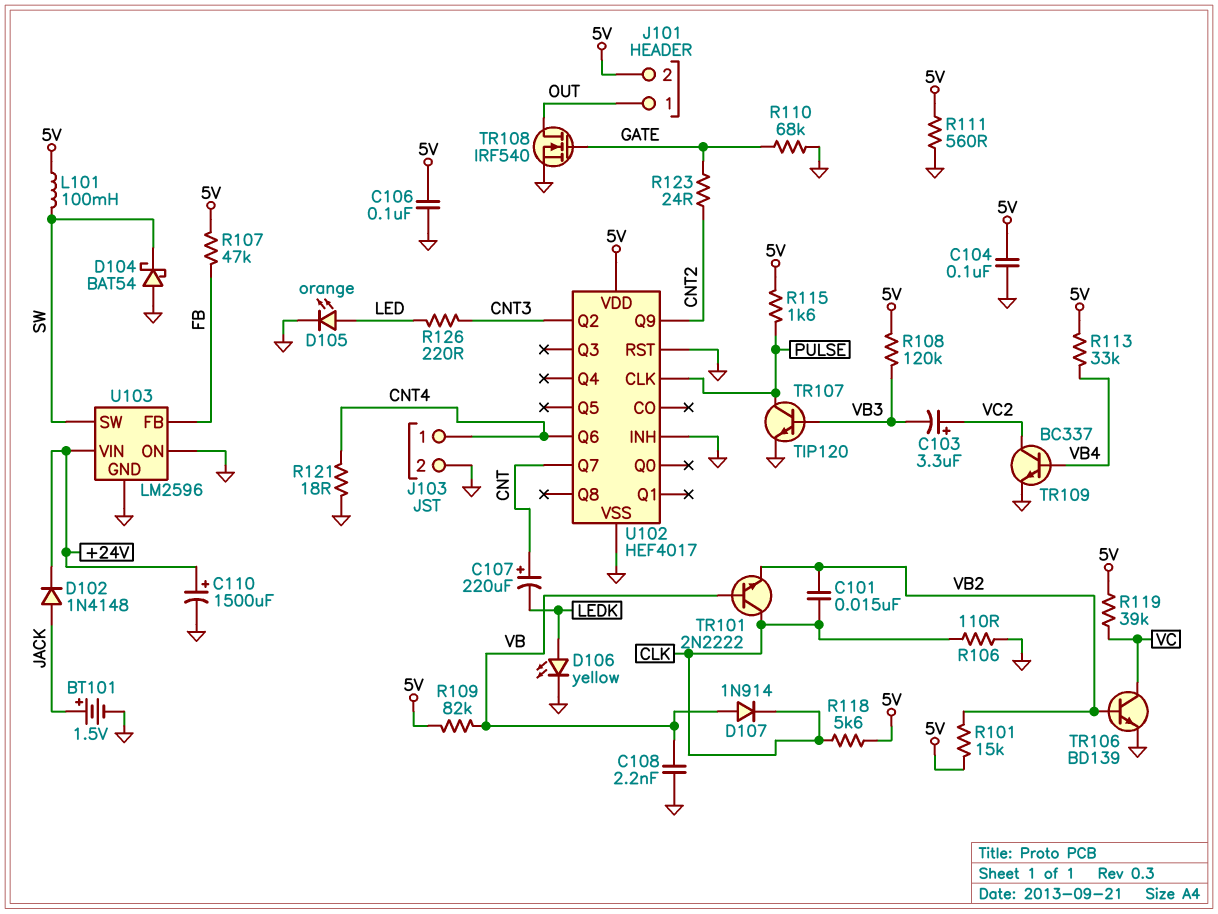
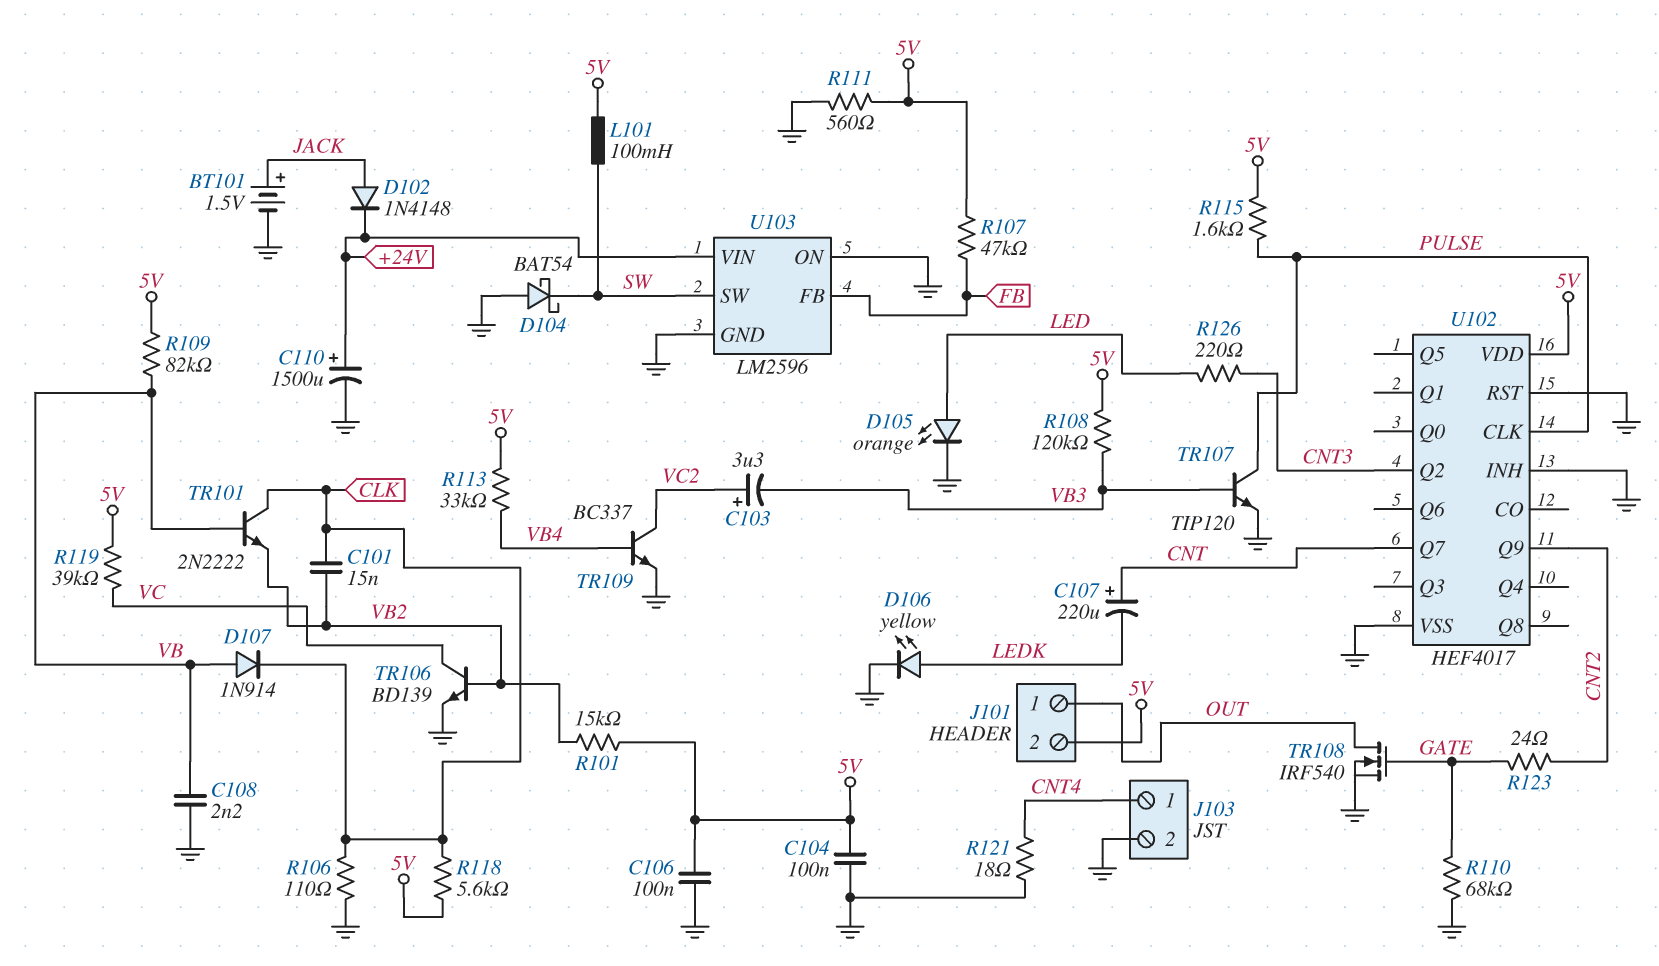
U102 pin Q6: CNT4 -> none

